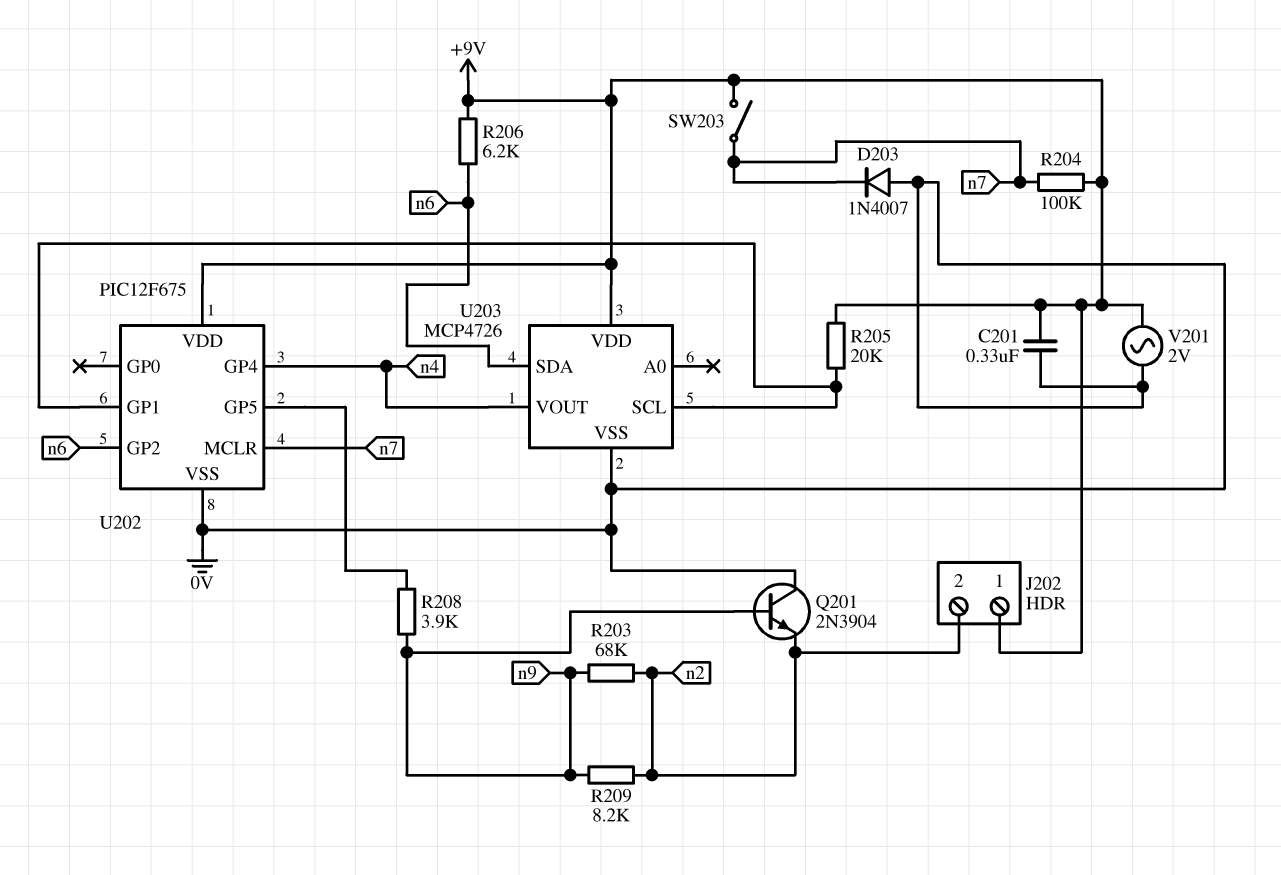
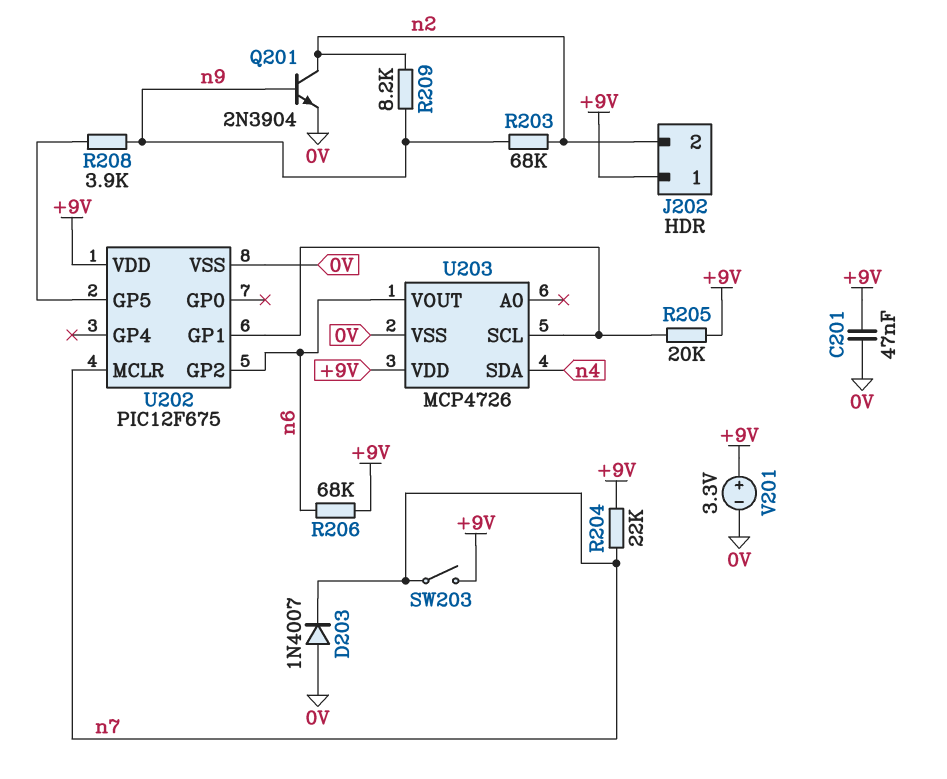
C201: 330nF (+9V, 0V) -> 47nF (+9V, 0V)
Q201: NPN 2N3904 (B n9, C 0V, E n2) -> NPN 2N3904 (B n9, C n2, E 0V)
R204: 100k (+9V, n7) -> 22k (+9V, n7)
R206: 6.2k (+9V, n6) -> 68k (+9V, n6)
U202 pin GP4: n4 -> none
U203 pin SDA: n6 -> n4
U203 pin VOUT: n4 -> n6
V201: AC 2V (+9V, 0V) -> 3.3V (plus +9V, minus 0V)

